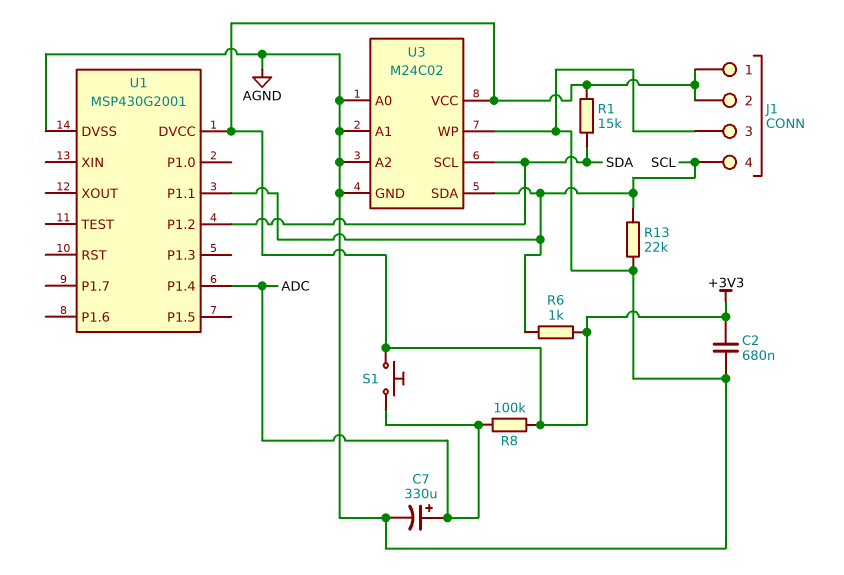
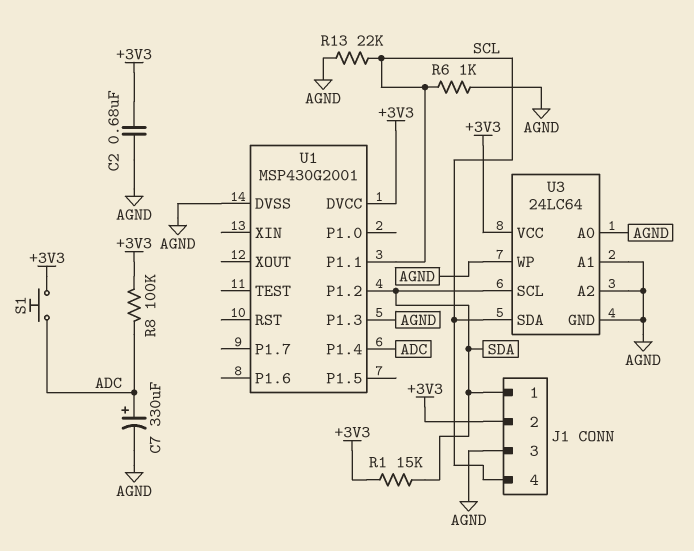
J1 pin 1: +3V3 -> SDA
R6: 1k (+3V3, SCL) -> 1k (AGND, SCL)
U1 pin P1.3: none -> AGND
U3: M24C02 -> 24LC64

